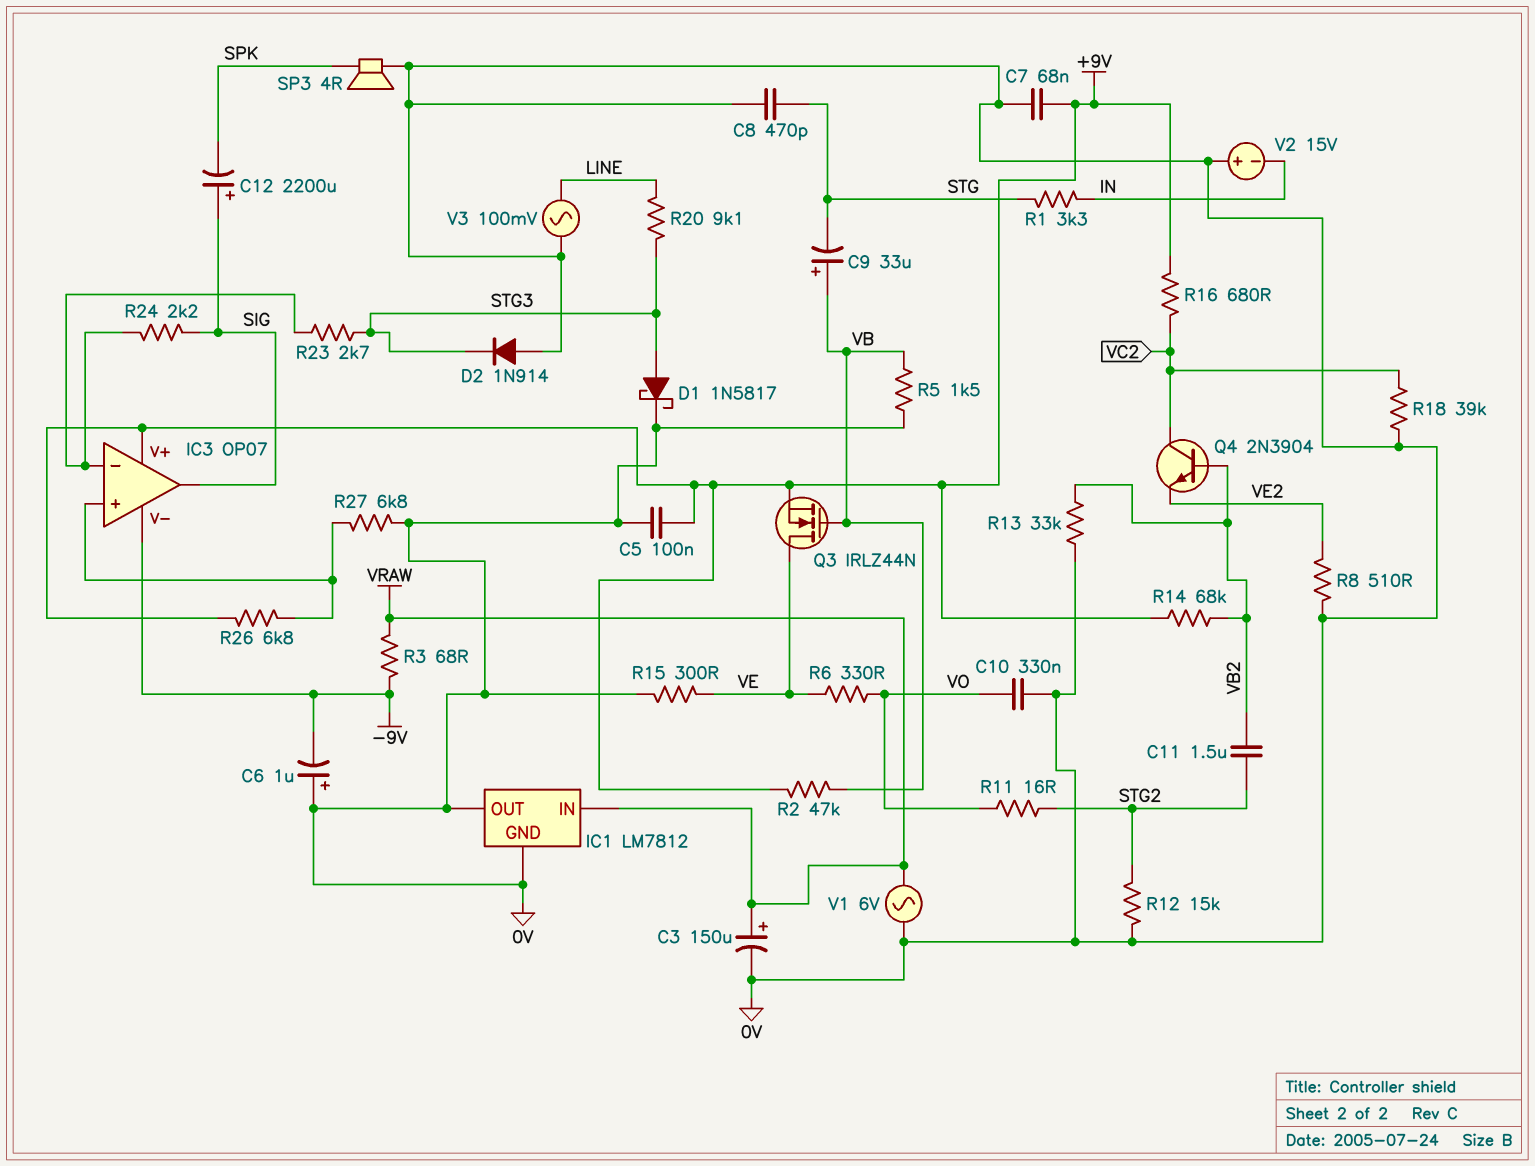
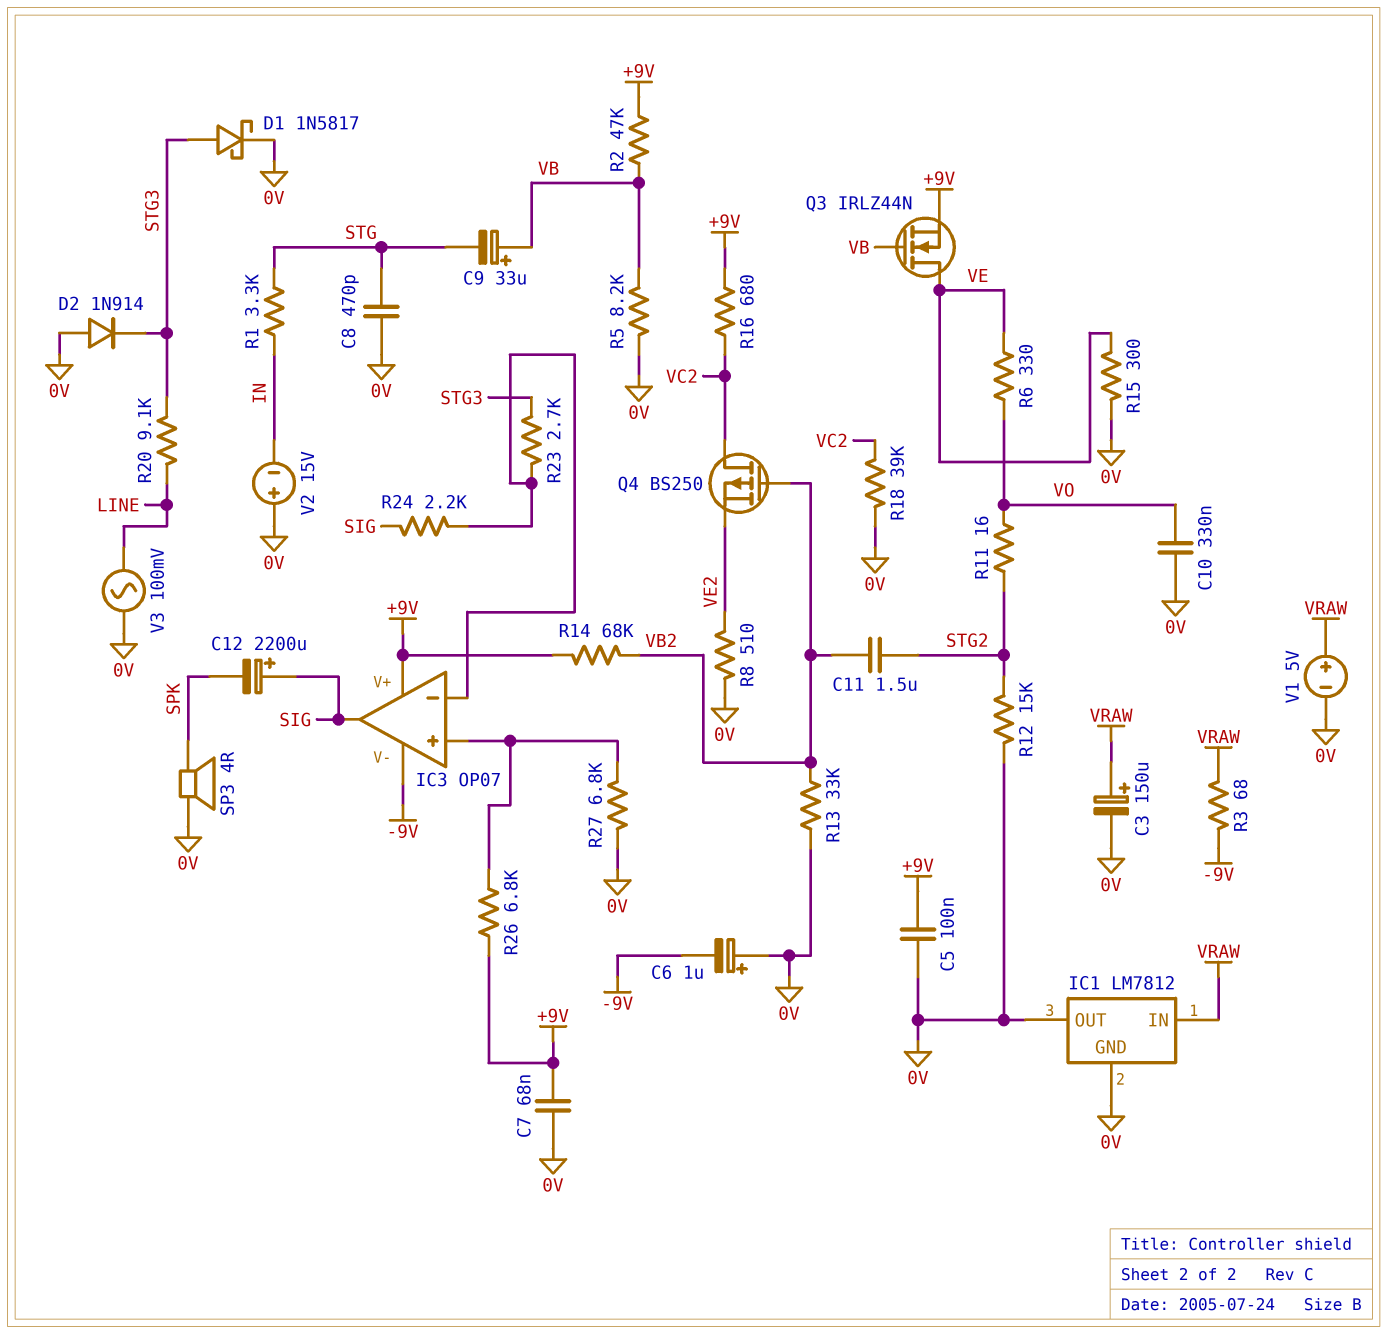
Q4: NPN 2N3904 (B VB2, C VC2, E VE2) -> PMOS BS250 (G VB2, D VC2, S VE2)
R5: 1.5k (0V, VB) -> 8.2k (0V, VB)
V1: AC 6V (0V, VRAW) -> 5V (plus VRAW, minus 0V)

